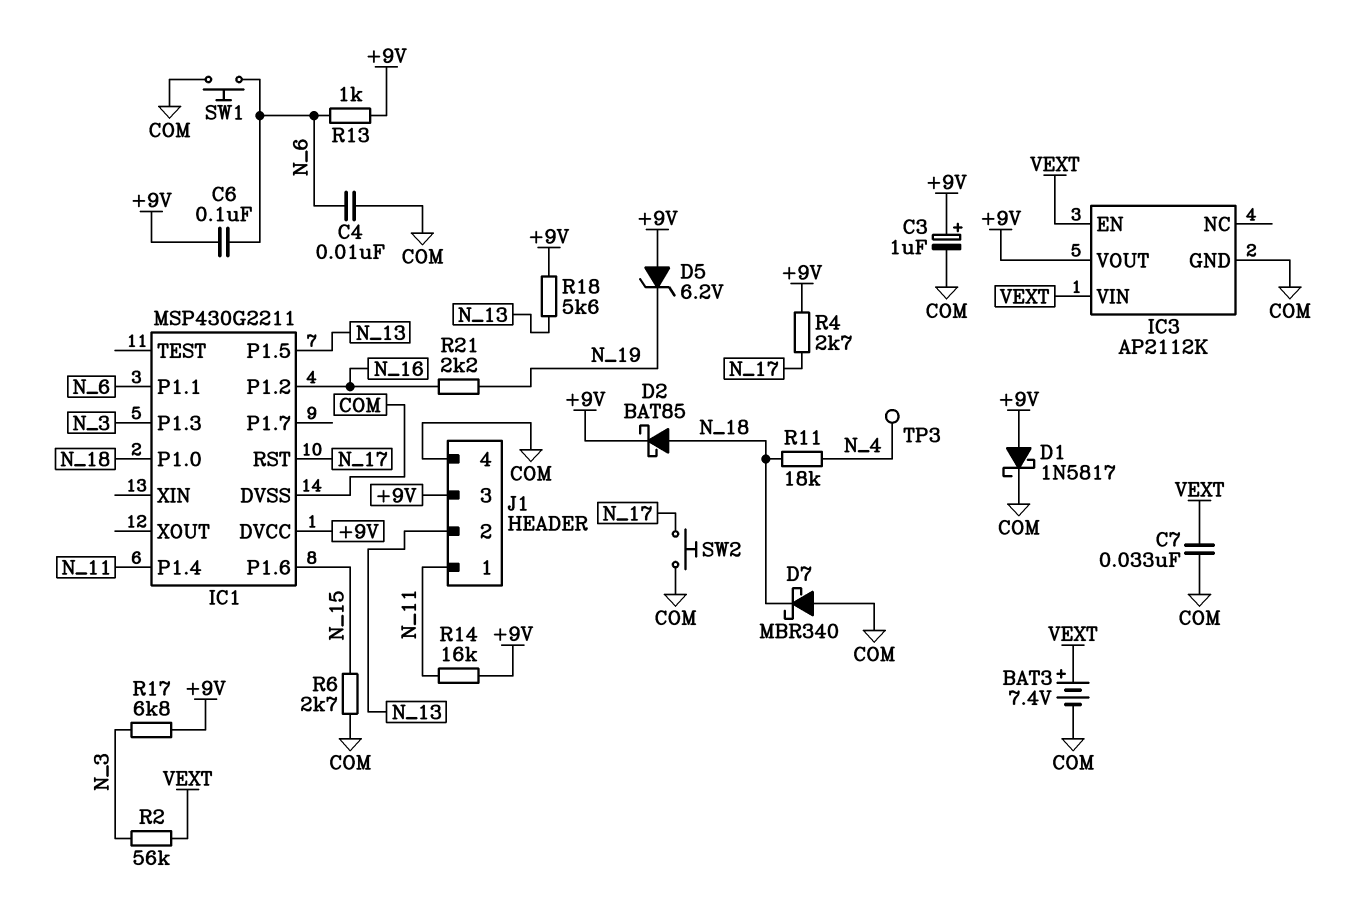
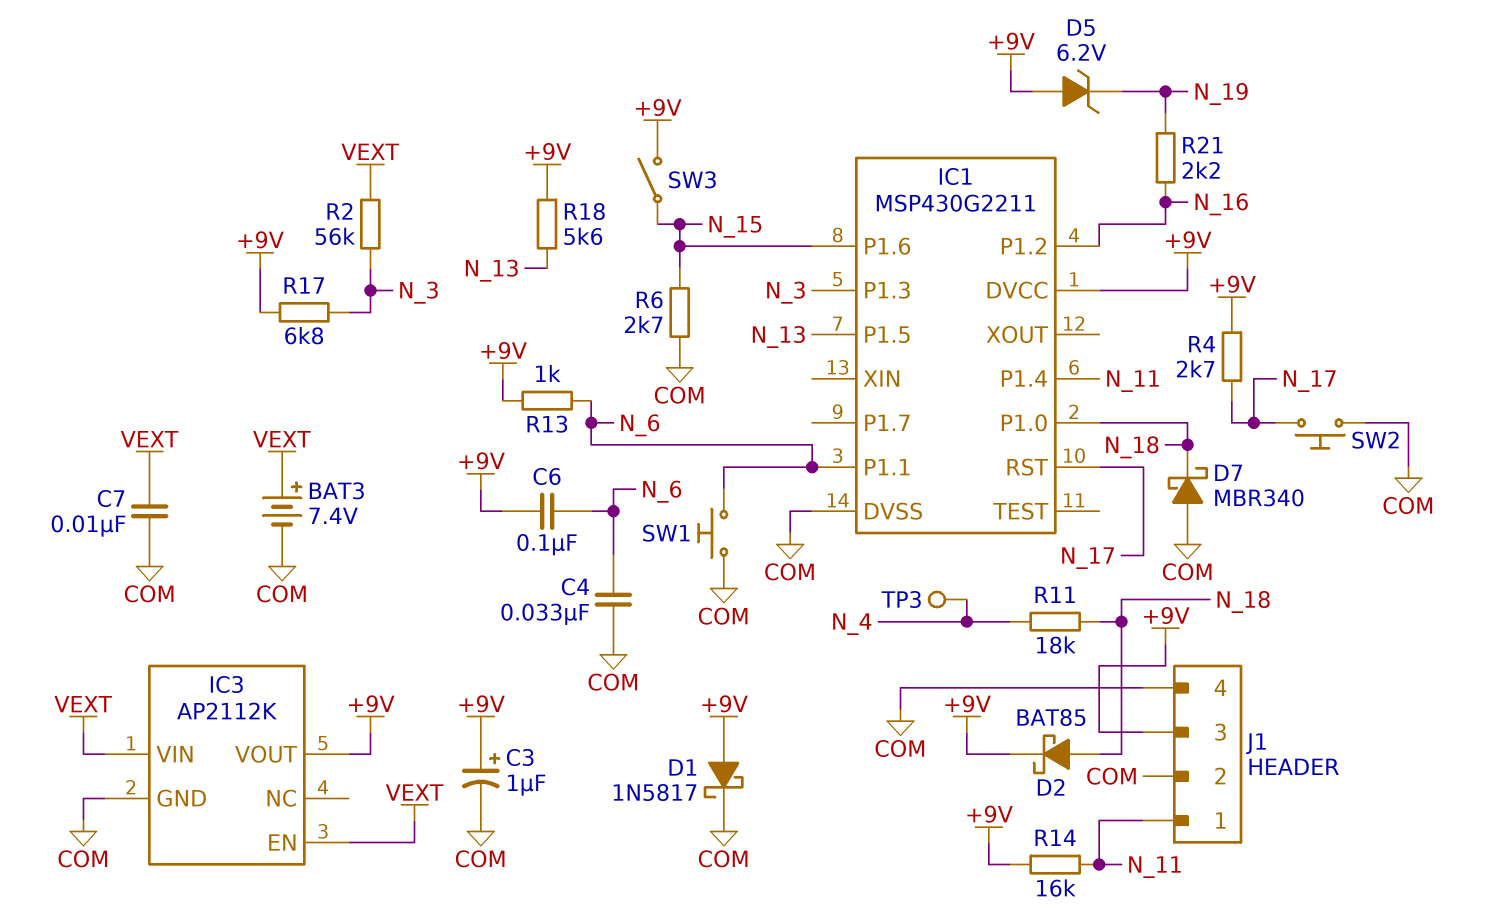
C4: 10nF (COM, N_6) -> 33nF (COM, N_6)
C7: 33nF (COM, VEXT) -> 10nF (COM, VEXT)
J1 pin 2: N_13 -> COM
SW3: none -> switch (+9V, N_15)

